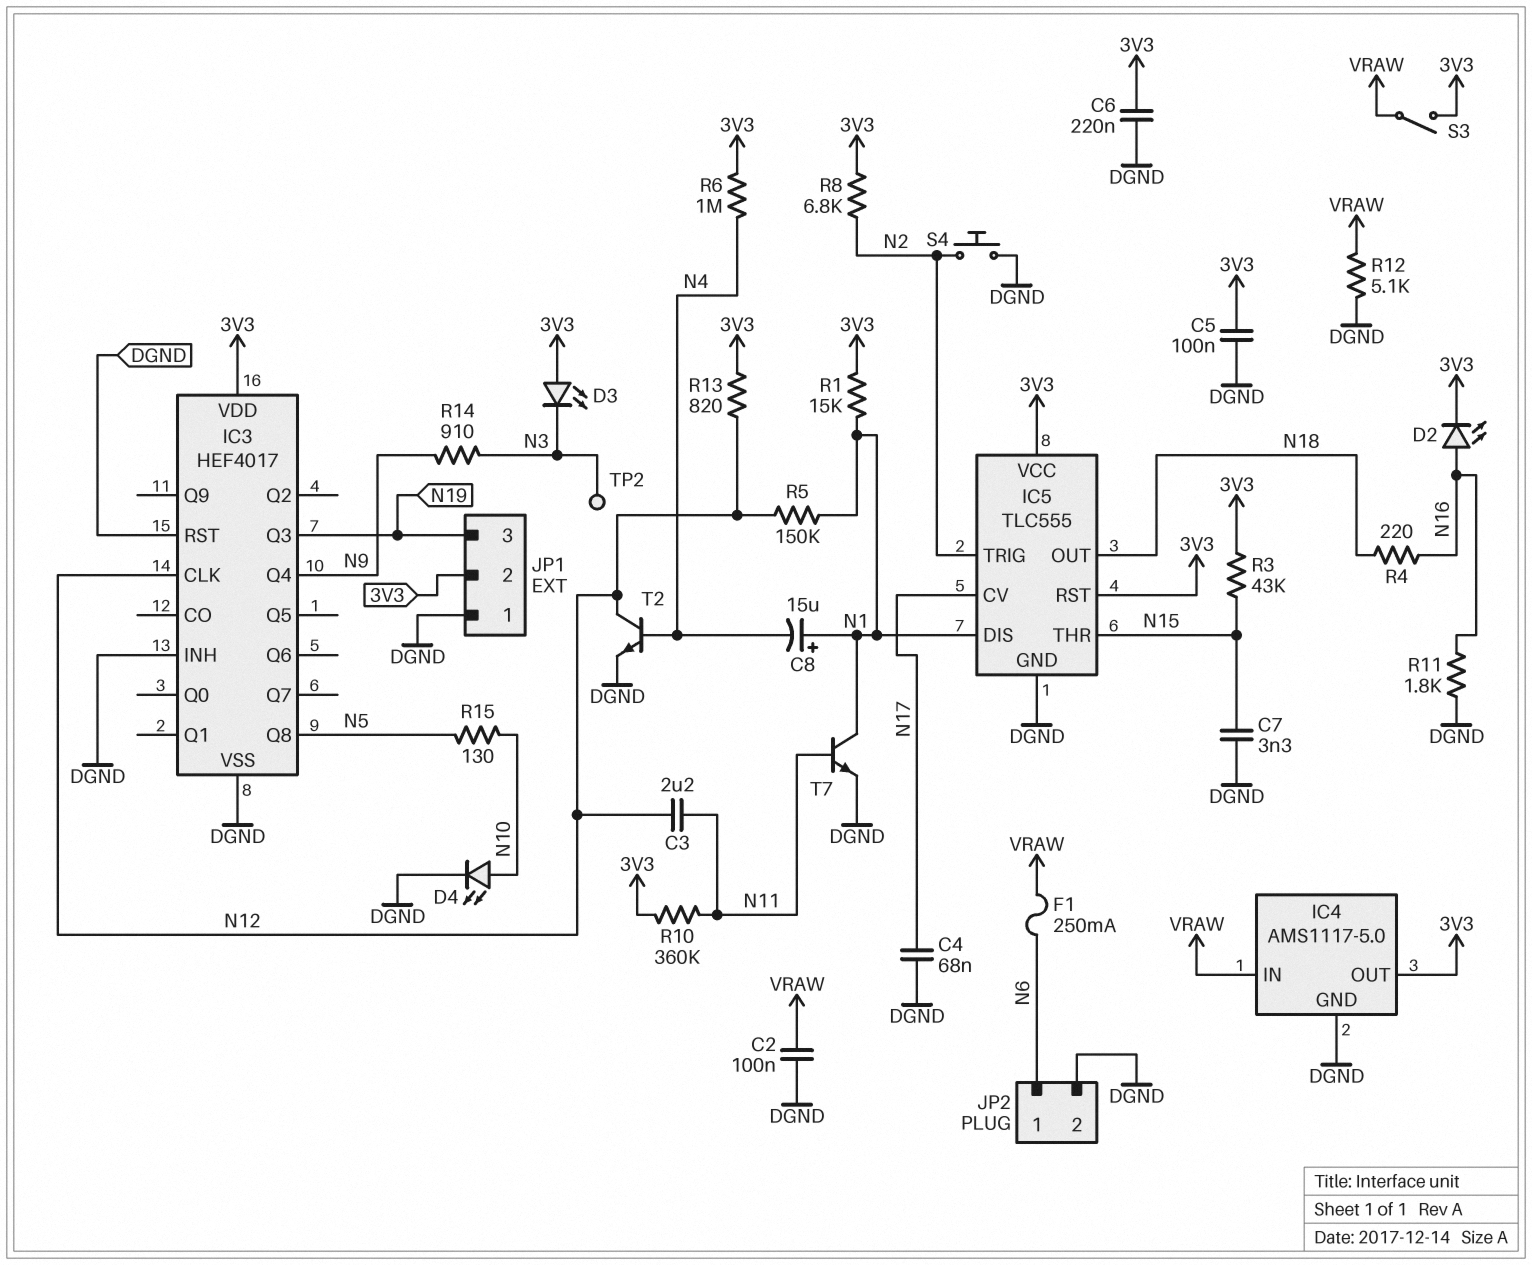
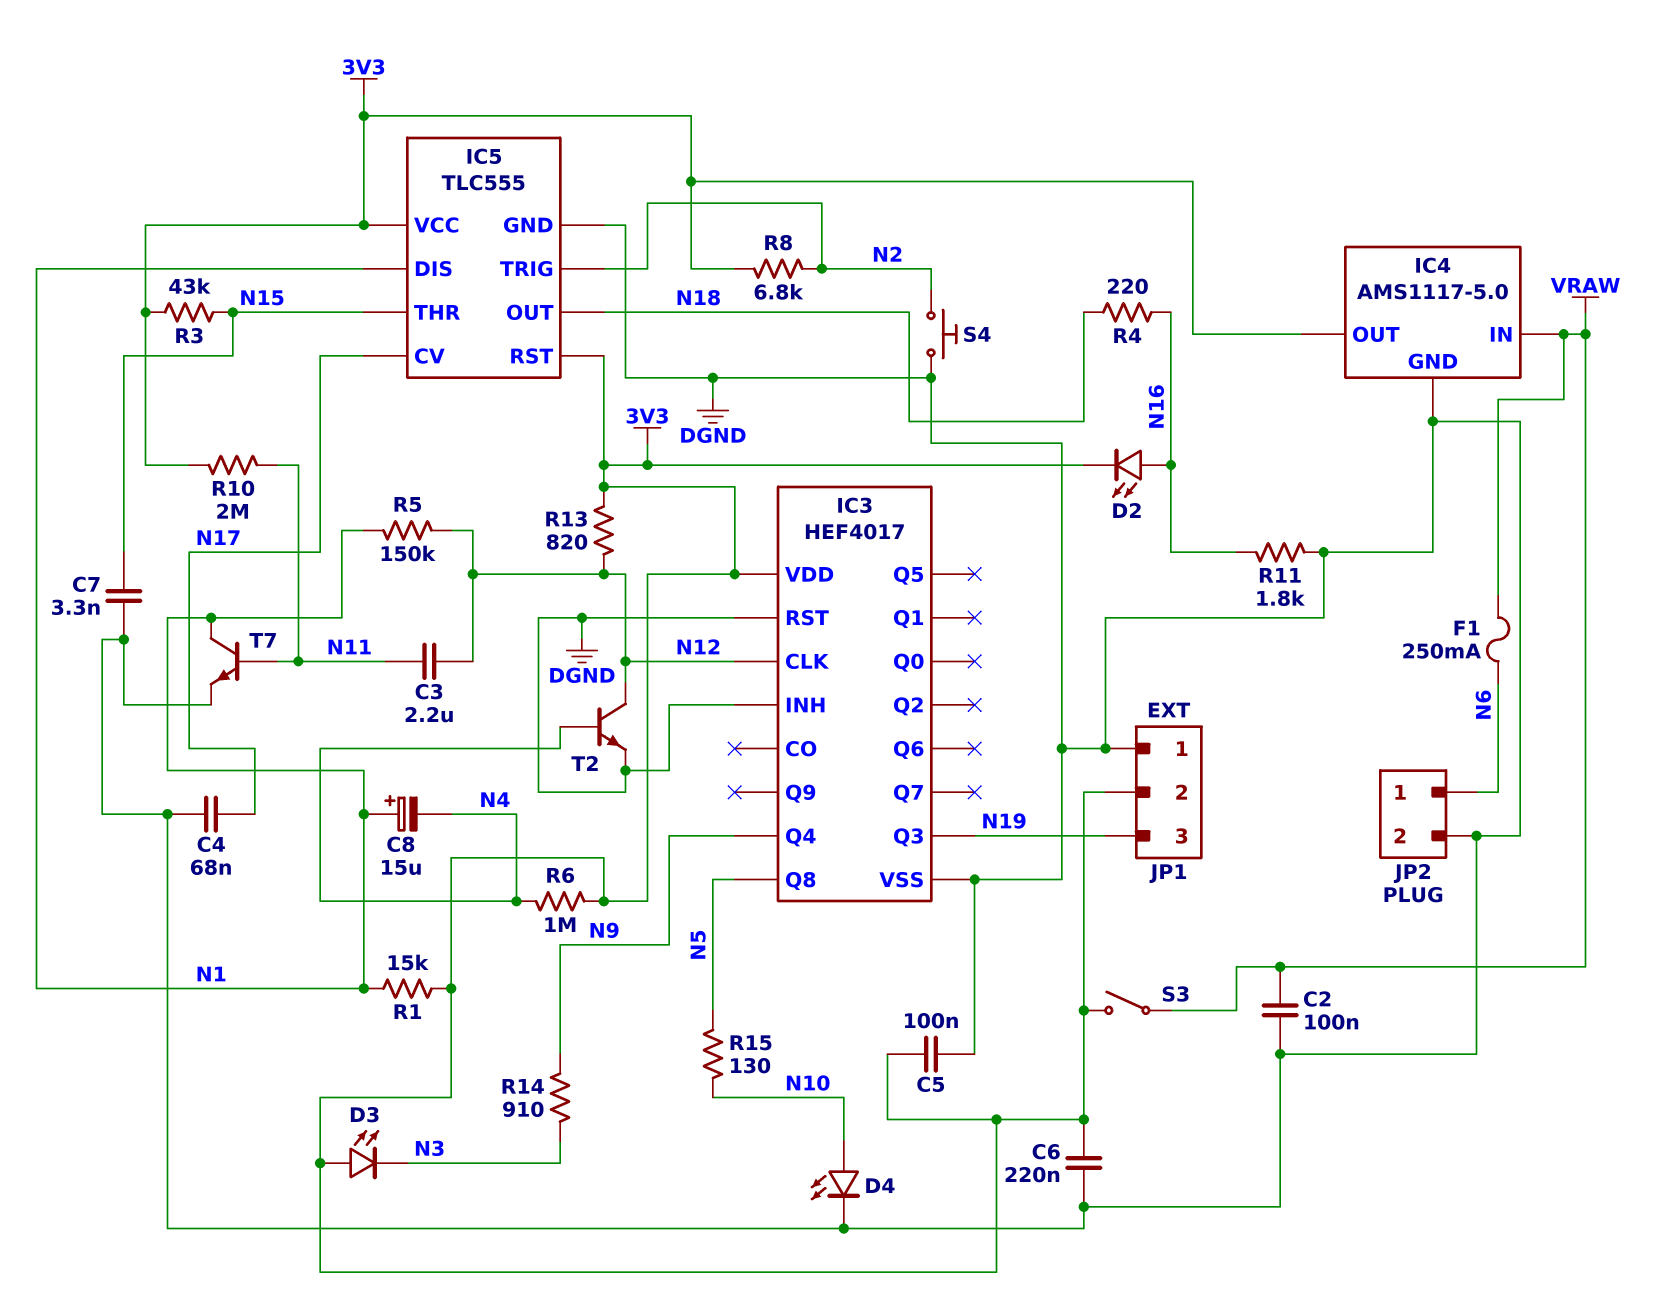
R10: 360k (3V3, N11) -> 2M (3V3, N11)
R12: 5.1k (DGND, VRAW) -> none
TP2: test point (N3) -> none

